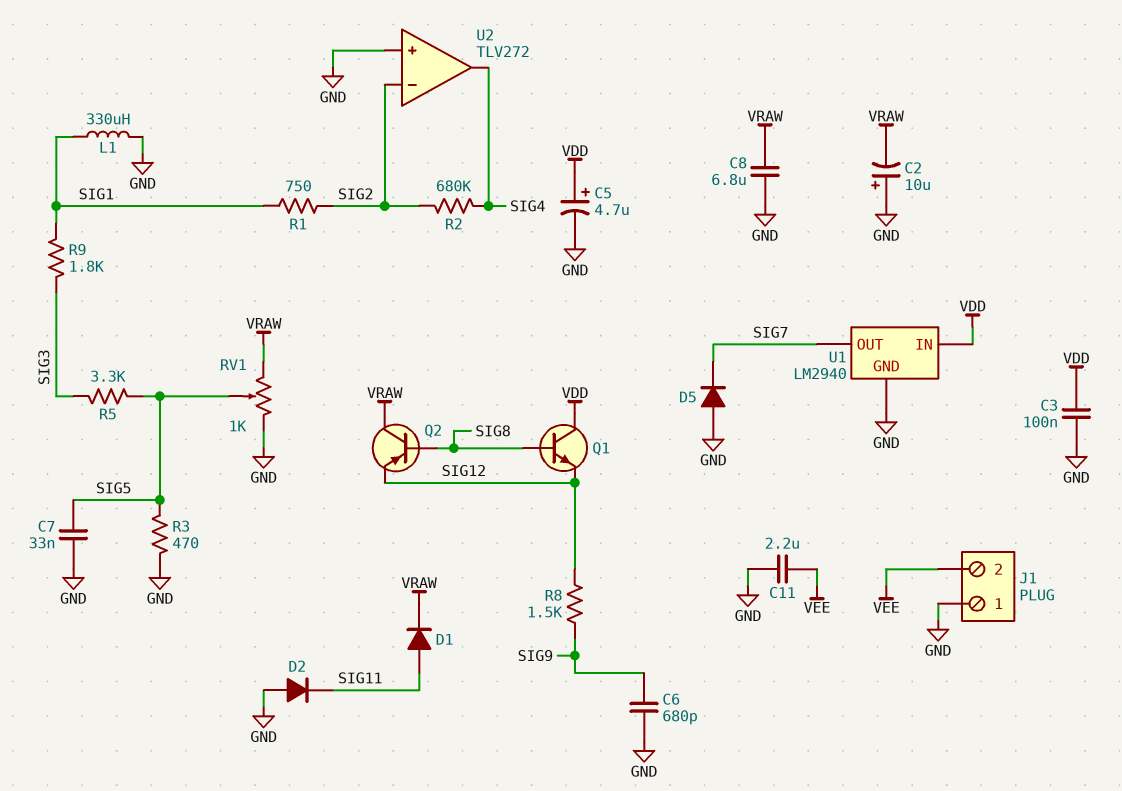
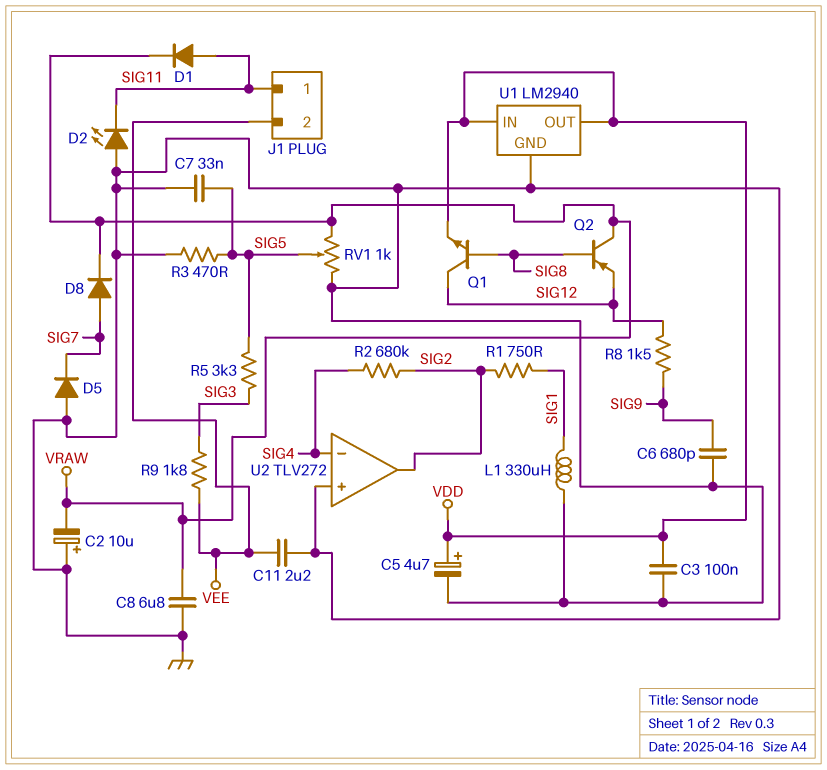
D2: diode (A GND, K SIG11) -> LED (A GND, K SIG11)
D8: none -> diode (A SIG7, K VRAW)
J1 pin 1: GND -> SIG11
Q1: NPN (B SIG8, C VDD, E SIG12) -> NPN (B SIG8, C SIG12, E VDD)
R9: 1.8k (SIG1, SIG3) -> 1.8k (SIG3, VEE)
U1 pin OUT: SIG7 -> VDD
U2 pin in-: SIG2 -> SIG4
U2 pin out: SIG4 -> SIG2

